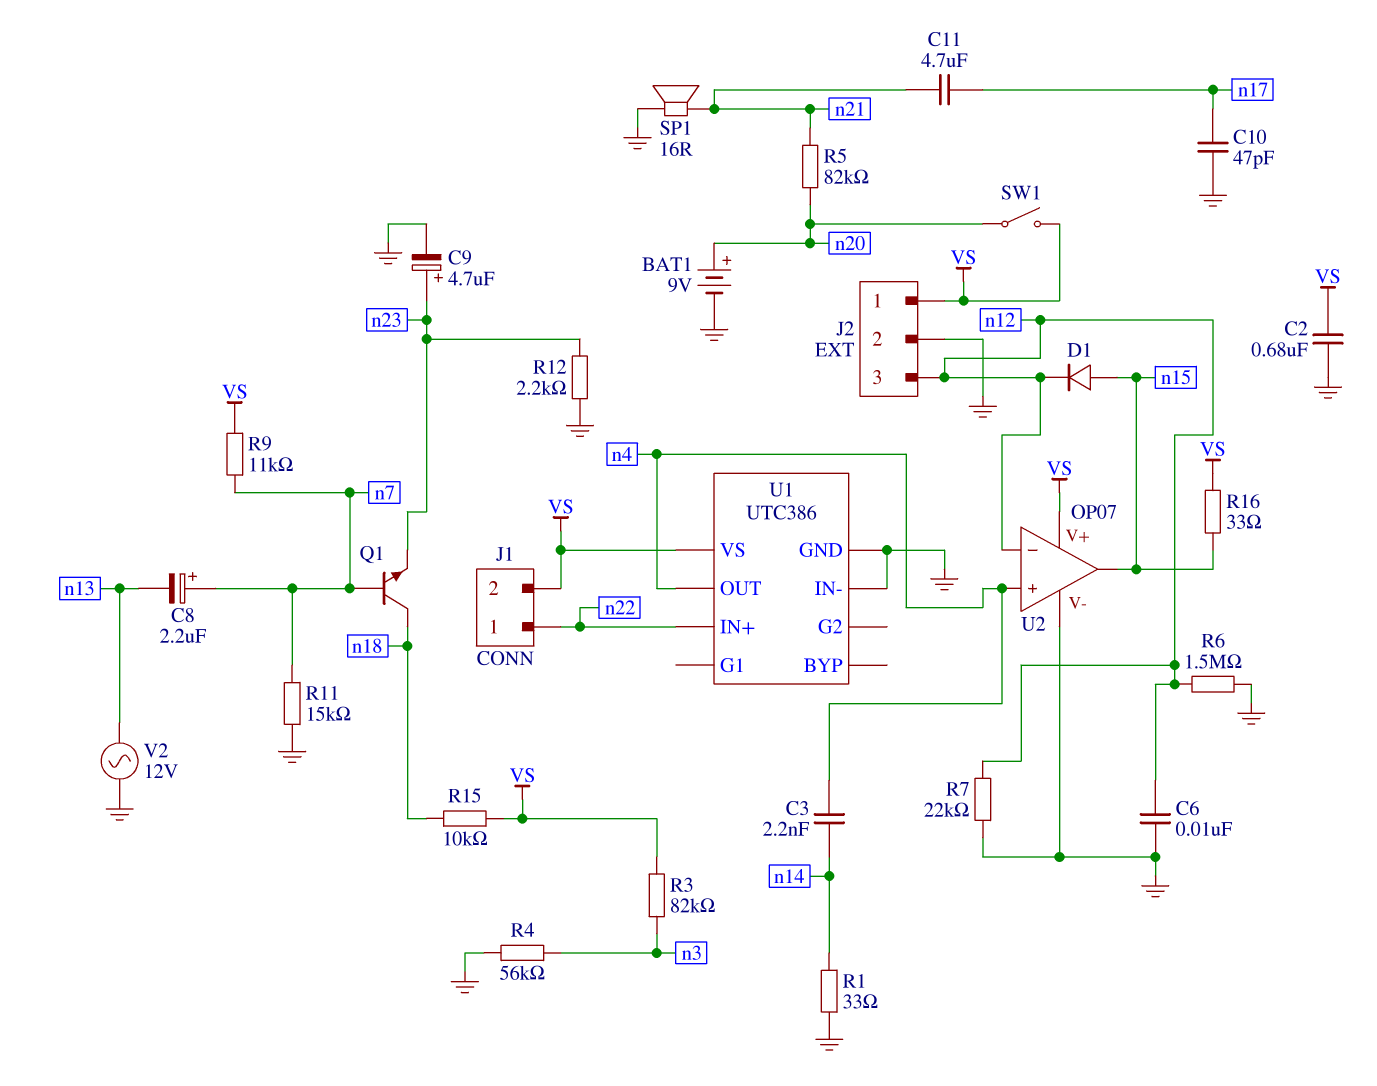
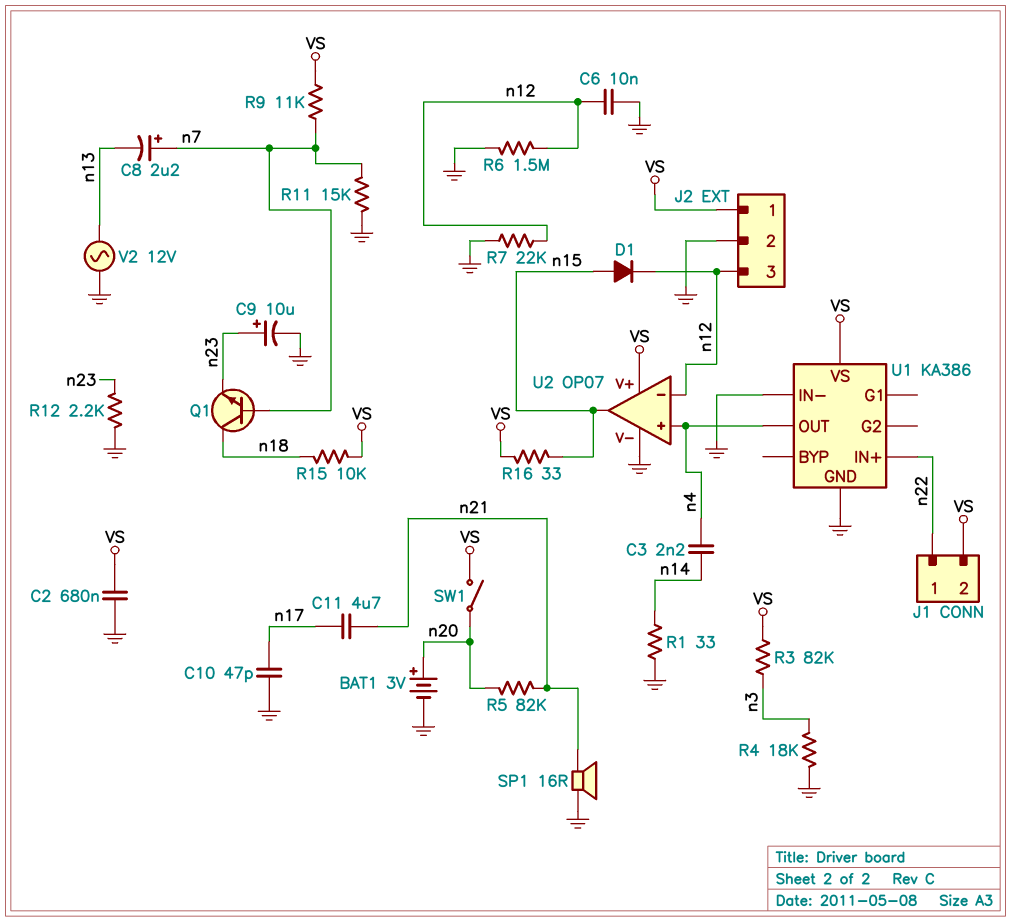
BAT1: 9V (plus n20, minus GND) -> 3V (plus n20, minus GND)
C9: 4.7uF (plus n23, minus GND) -> 10uF (plus n23, minus GND)
R4: 56k (GND, n3) -> 18k (GND, n3)
U1: UTC386 -> KA386

